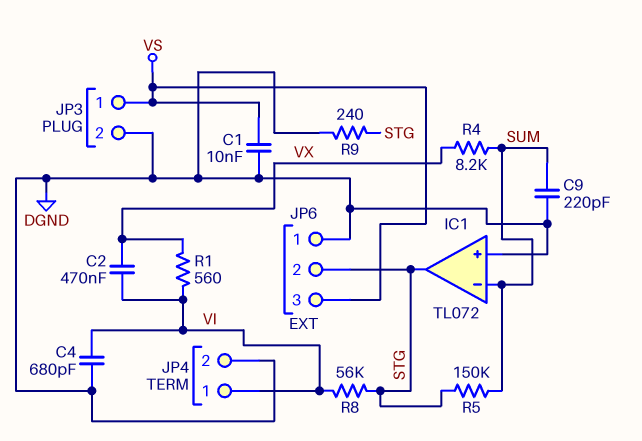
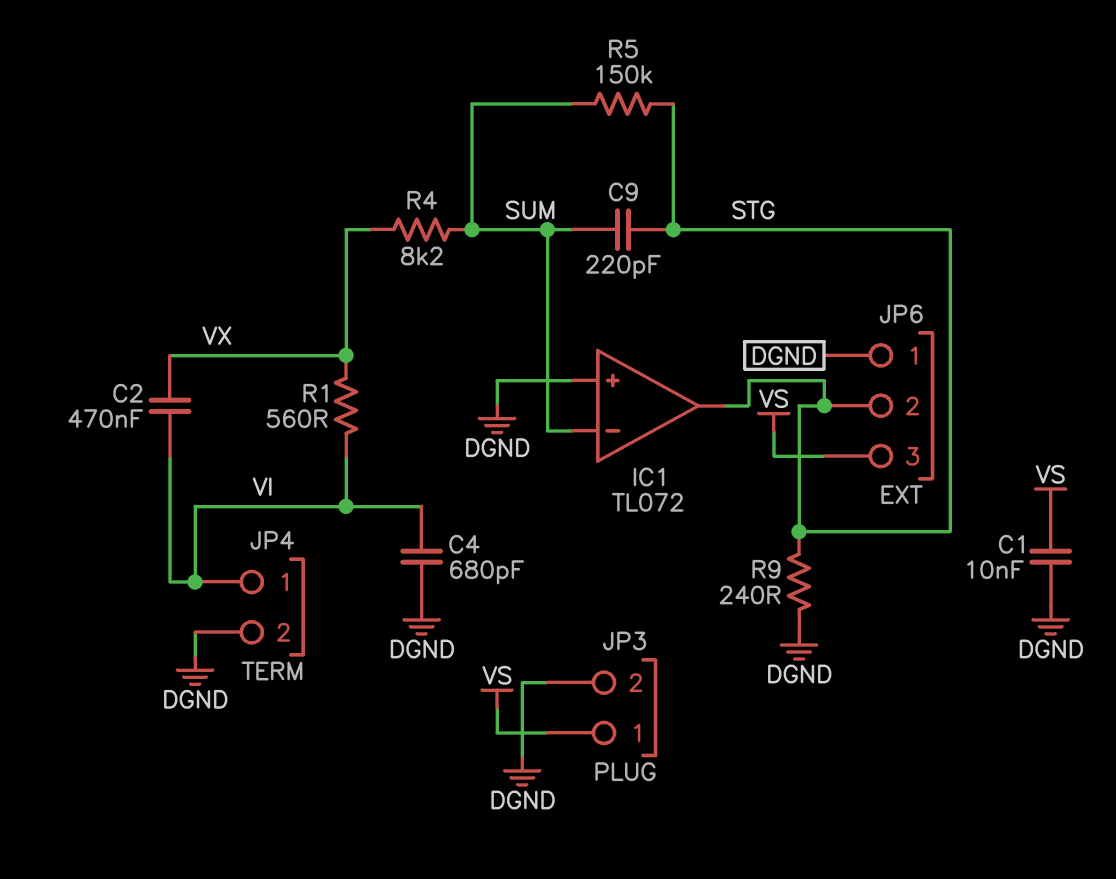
C9: 220pF (DGND, SUM) -> 220pF (STG, SUM)
R8: 56k (STG, VI) -> none

